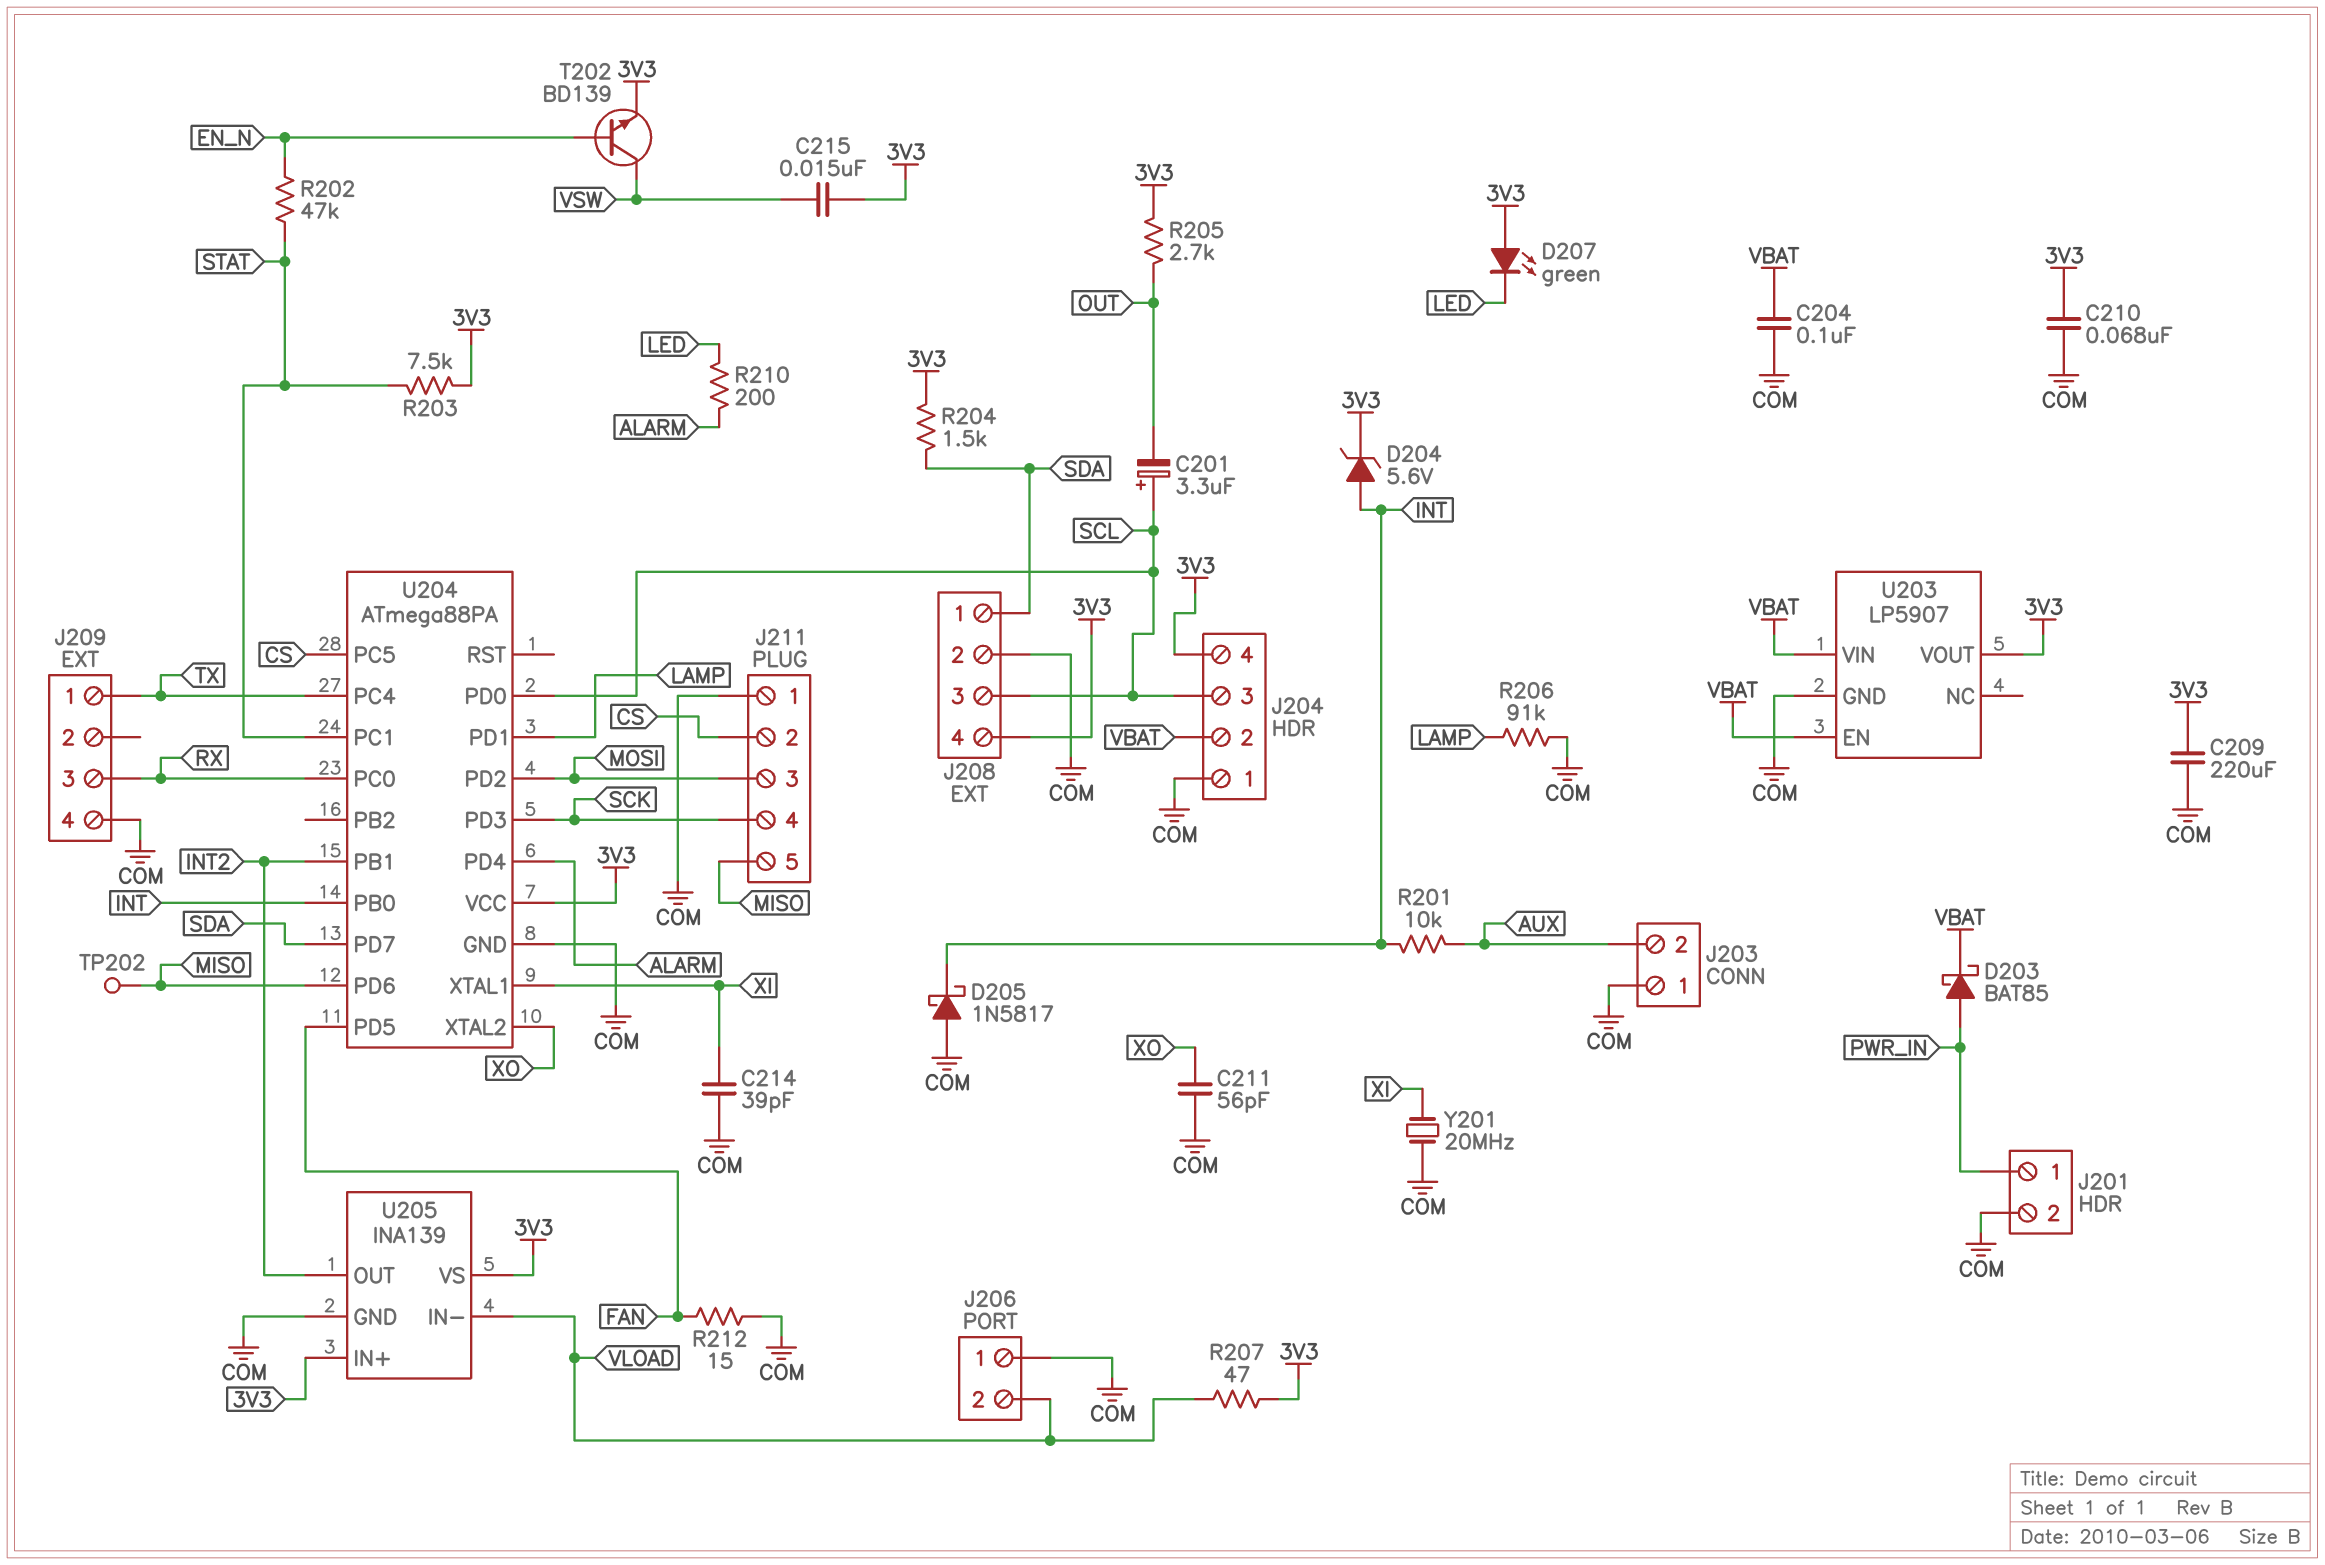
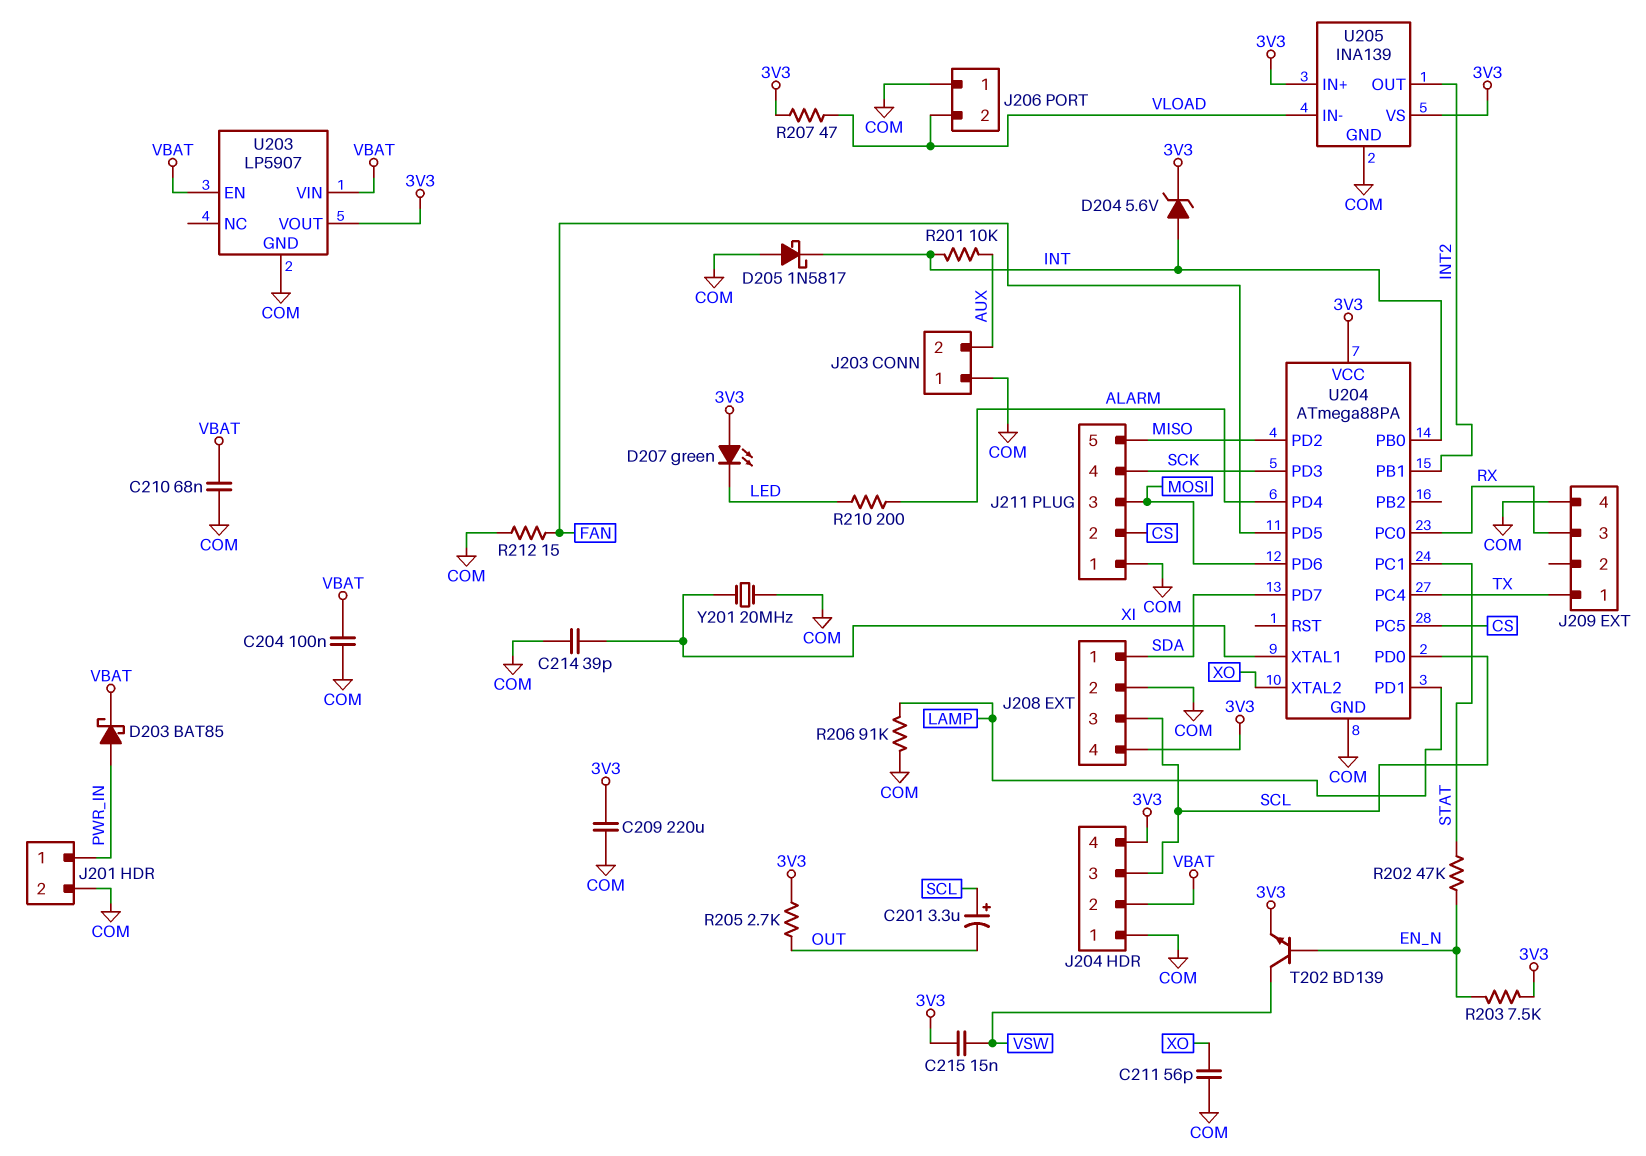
C210: 68nF (3V3, COM) -> 68nF (COM, VBAT)
R203: 7.5k (3V3, STAT) -> 7.5k (3V3, EN_N)
R204: 1.5k (3V3, SDA) -> none
TP202: test point (MISO) -> none
U204 pin PD2: MOSI -> MISO
U204 pin PD6: MISO -> MOSI

